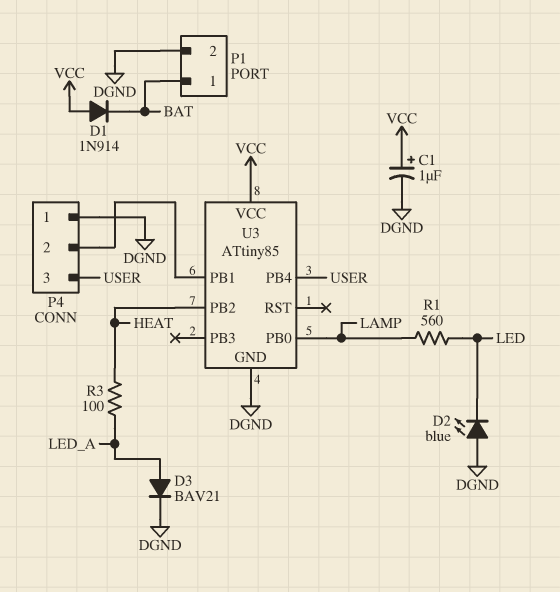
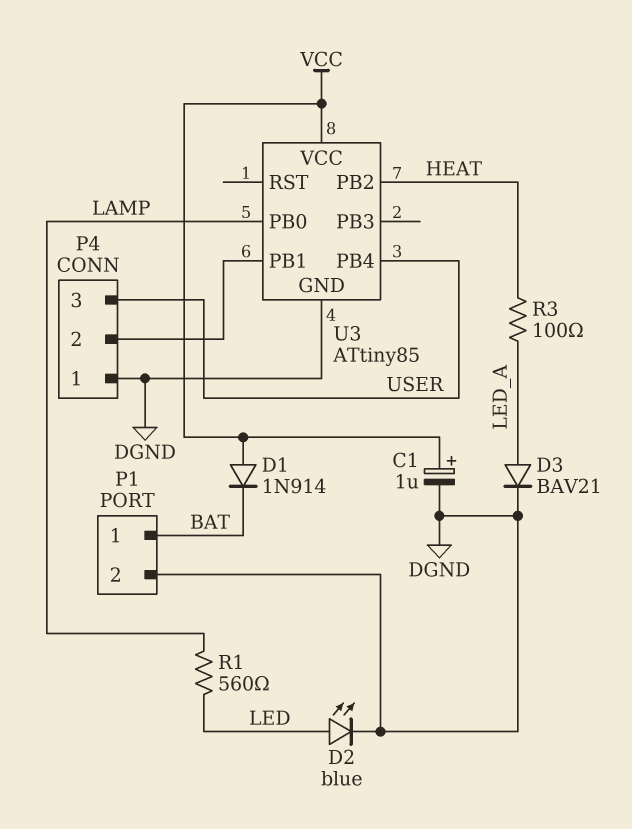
D2: LED blue (A DGND, K LED) -> LED blue (A LED, K DGND)

